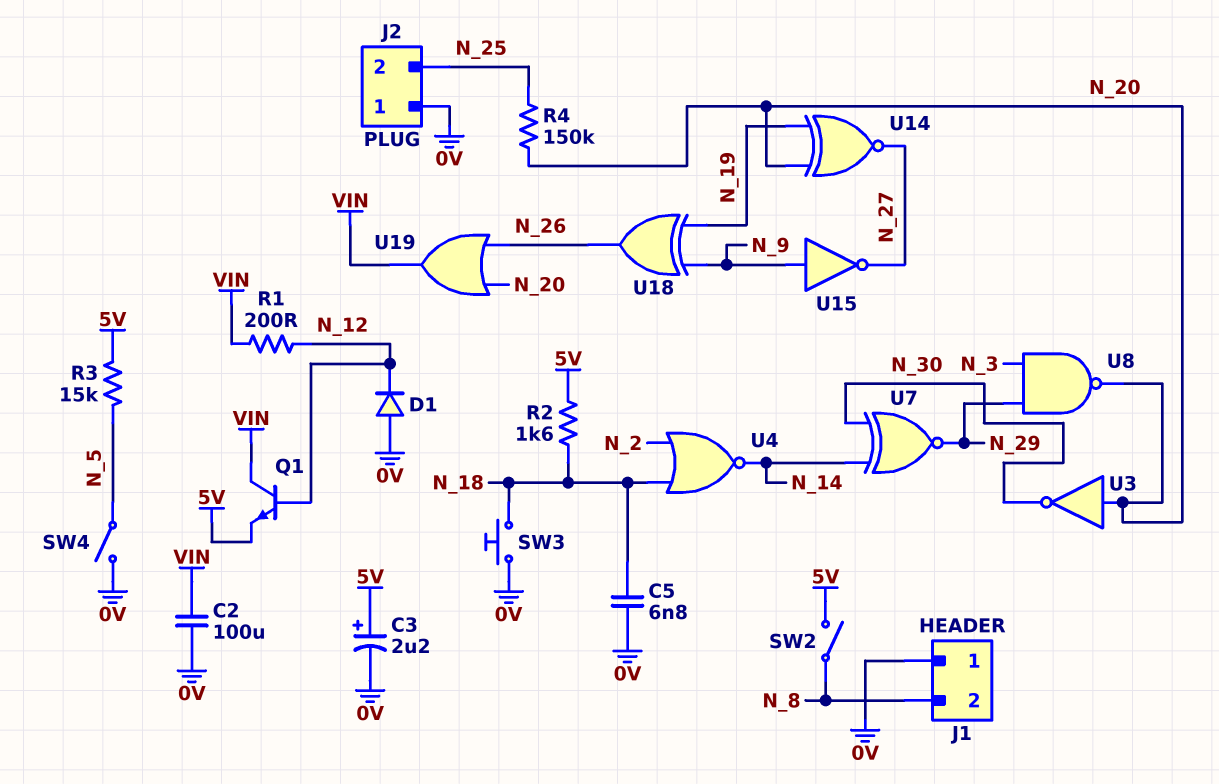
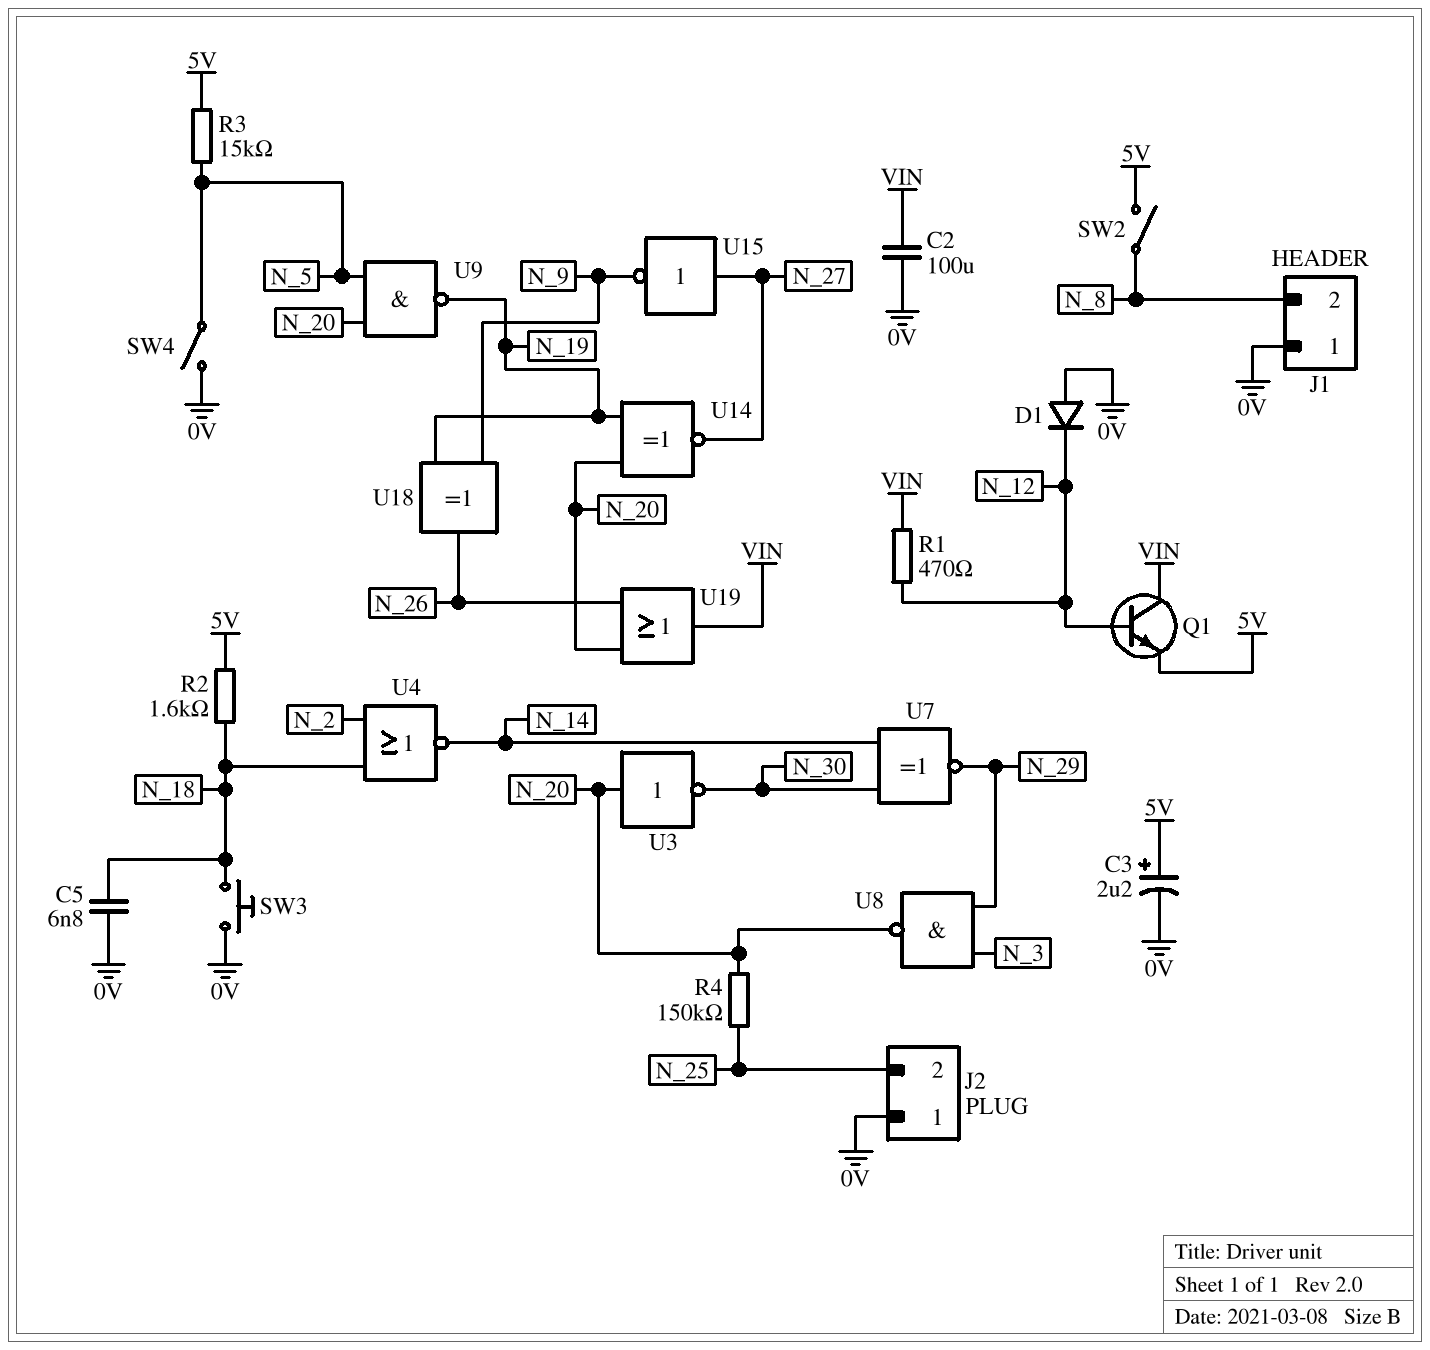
R1: 200 (N_12, VIN) -> 470 (N_12, VIN)
U9: none -> NAND (in N_5, in N_20, out N_19)
U15: NOT (in N_9, out N_27) -> NOT (in N_27, out N_9)

